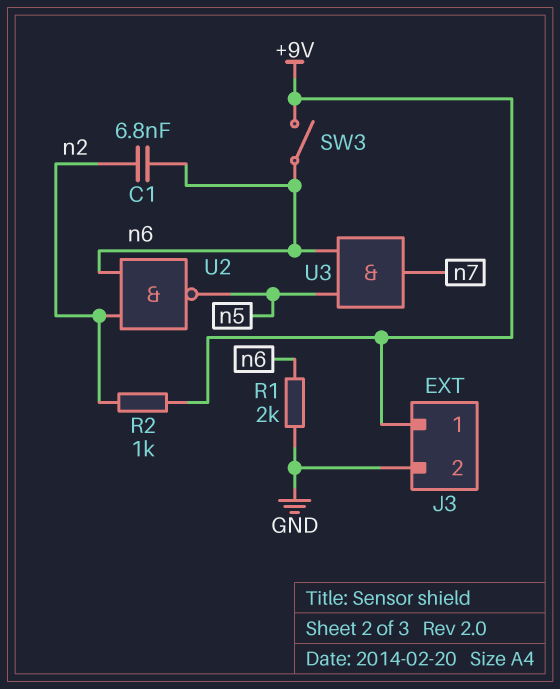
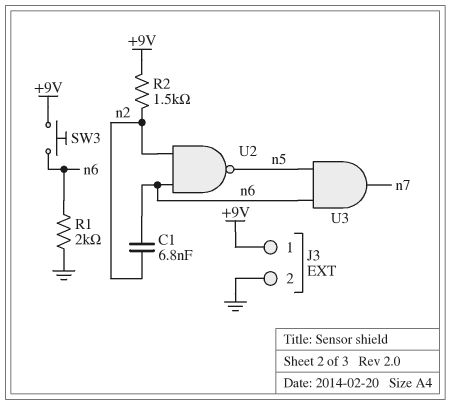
R2: 1k (+9V, n2) -> 1.5k (+9V, n2)
SW3: switch (+9V, n6) -> button (+9V, n6)

